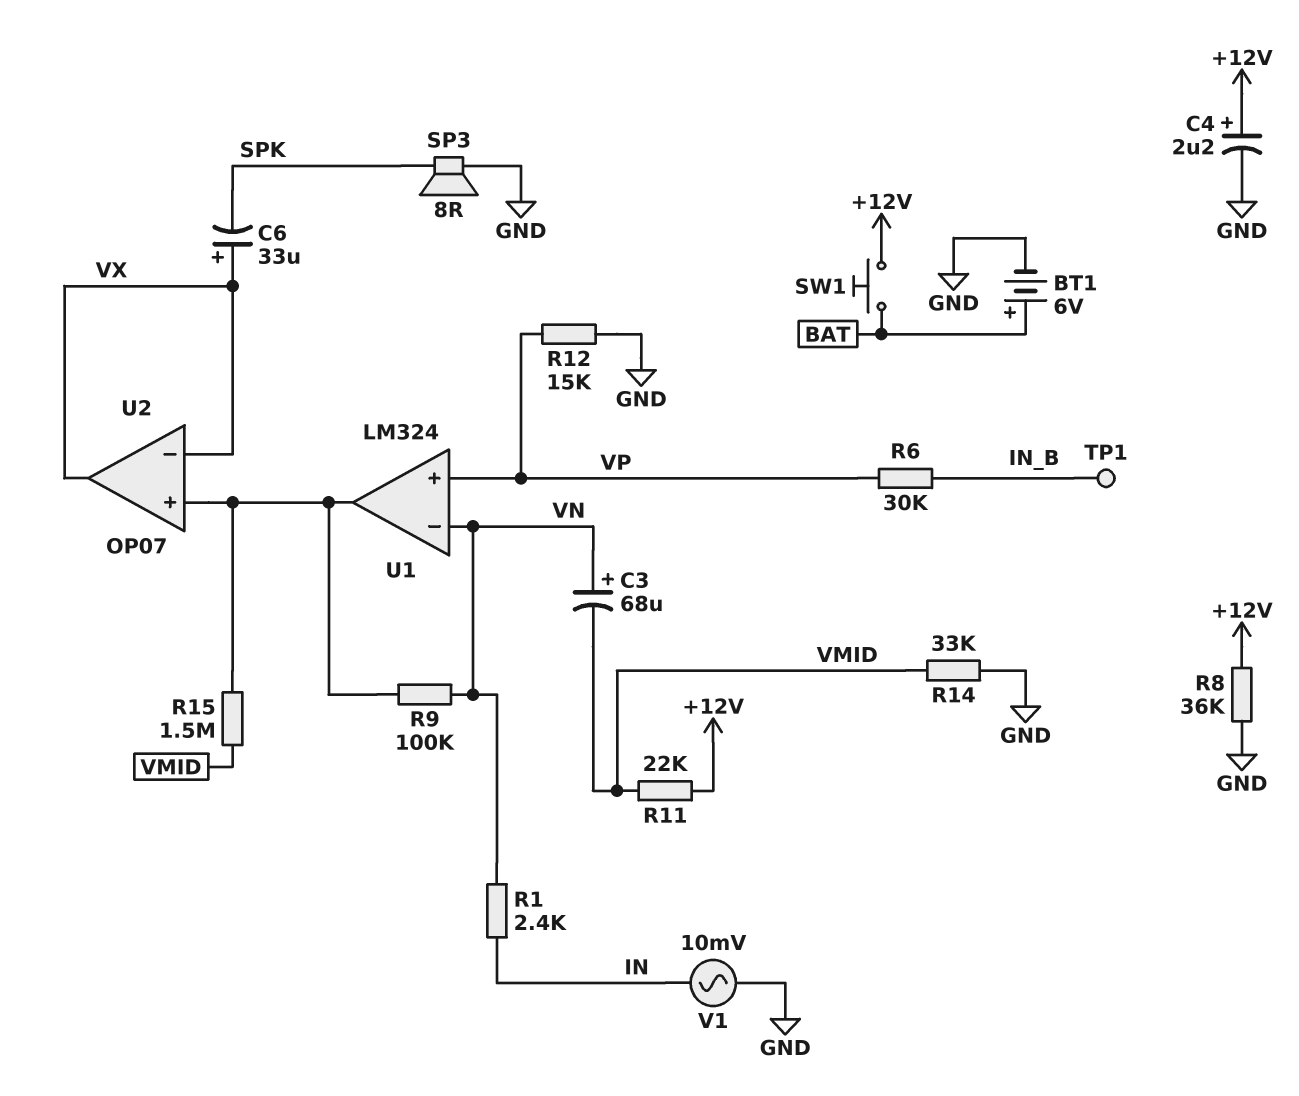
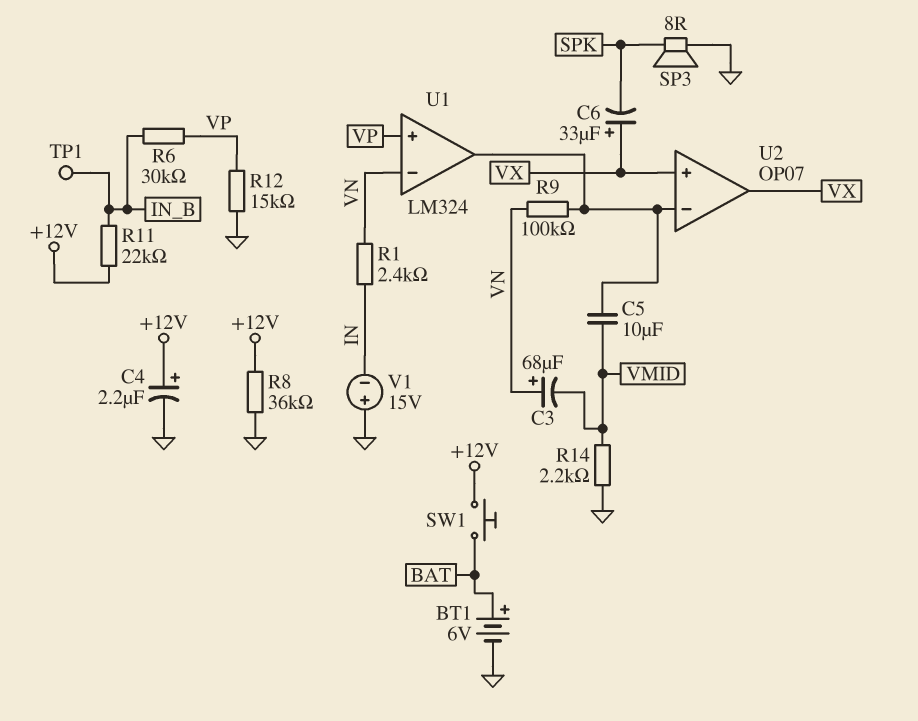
C5: none -> 10uF (U1/out, VMID)
R11: 22k (+12V, VMID) -> 22k (+12V, IN_B)
R14: 33k (GND, VMID) -> 2.2k (GND, VMID)
R15: 1.5M (U1/out, VMID) -> none
U2 pin in+: U1/out -> VX
U2 pin in-: VX -> U1/out
V1: AC 10mV (GND, IN) -> 15V (plus GND, minus IN)

